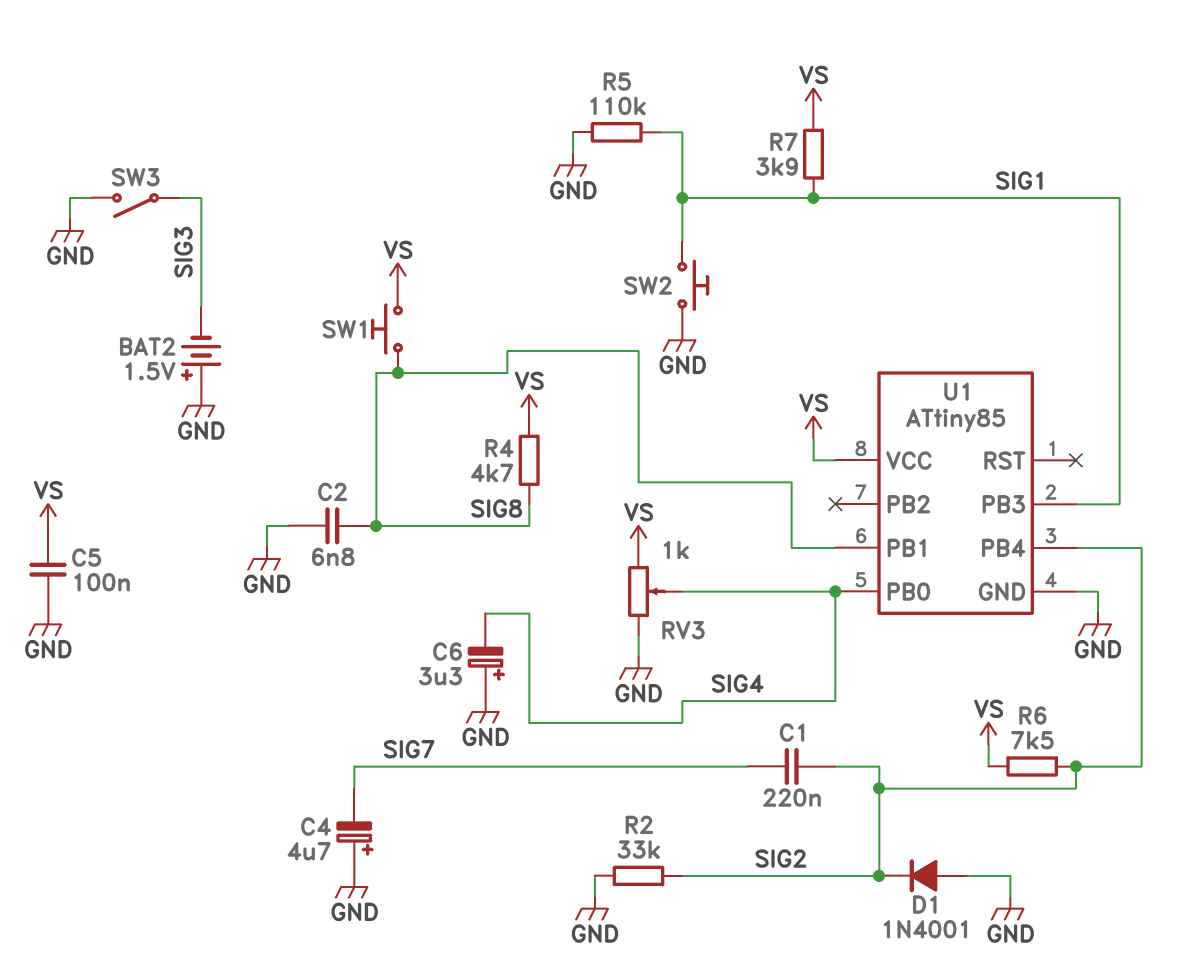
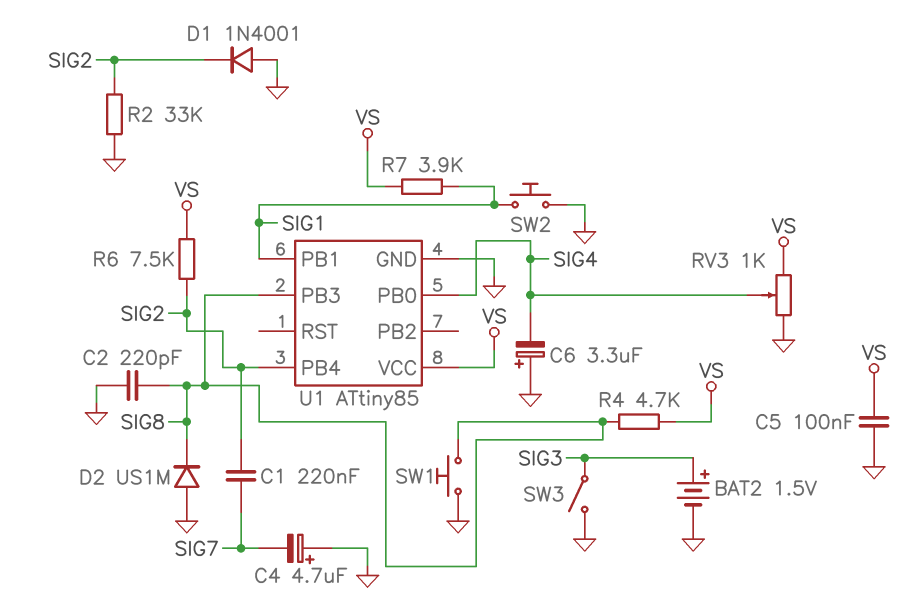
BAT2: 1.5V (plus GND, minus SIG3) -> 1.5V (plus SIG3, minus GND)
C2: 6.8nF (GND, SIG8) -> 220pF (GND, SIG8)
D2: none -> diode US1M (A GND, K SIG8)
R5: 110k (GND, SIG1) -> none
SW1: button (SIG8, VS) -> button (GND, SIG8)
U1 pin PB1: SIG8 -> SIG1
U1 pin PB3: SIG1 -> SIG8

